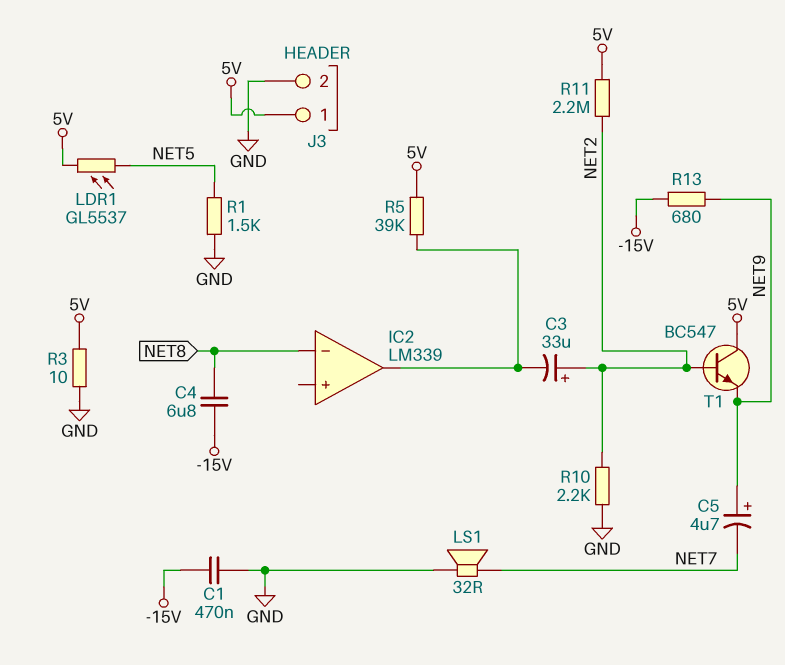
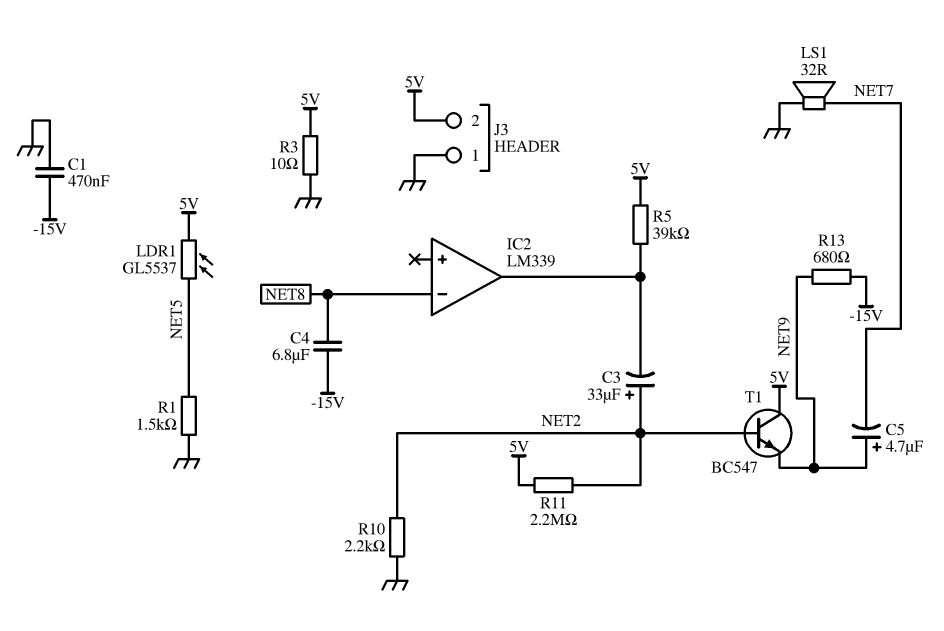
J3 pin 1: 5V -> GND
J3 pin 2: GND -> 5V

